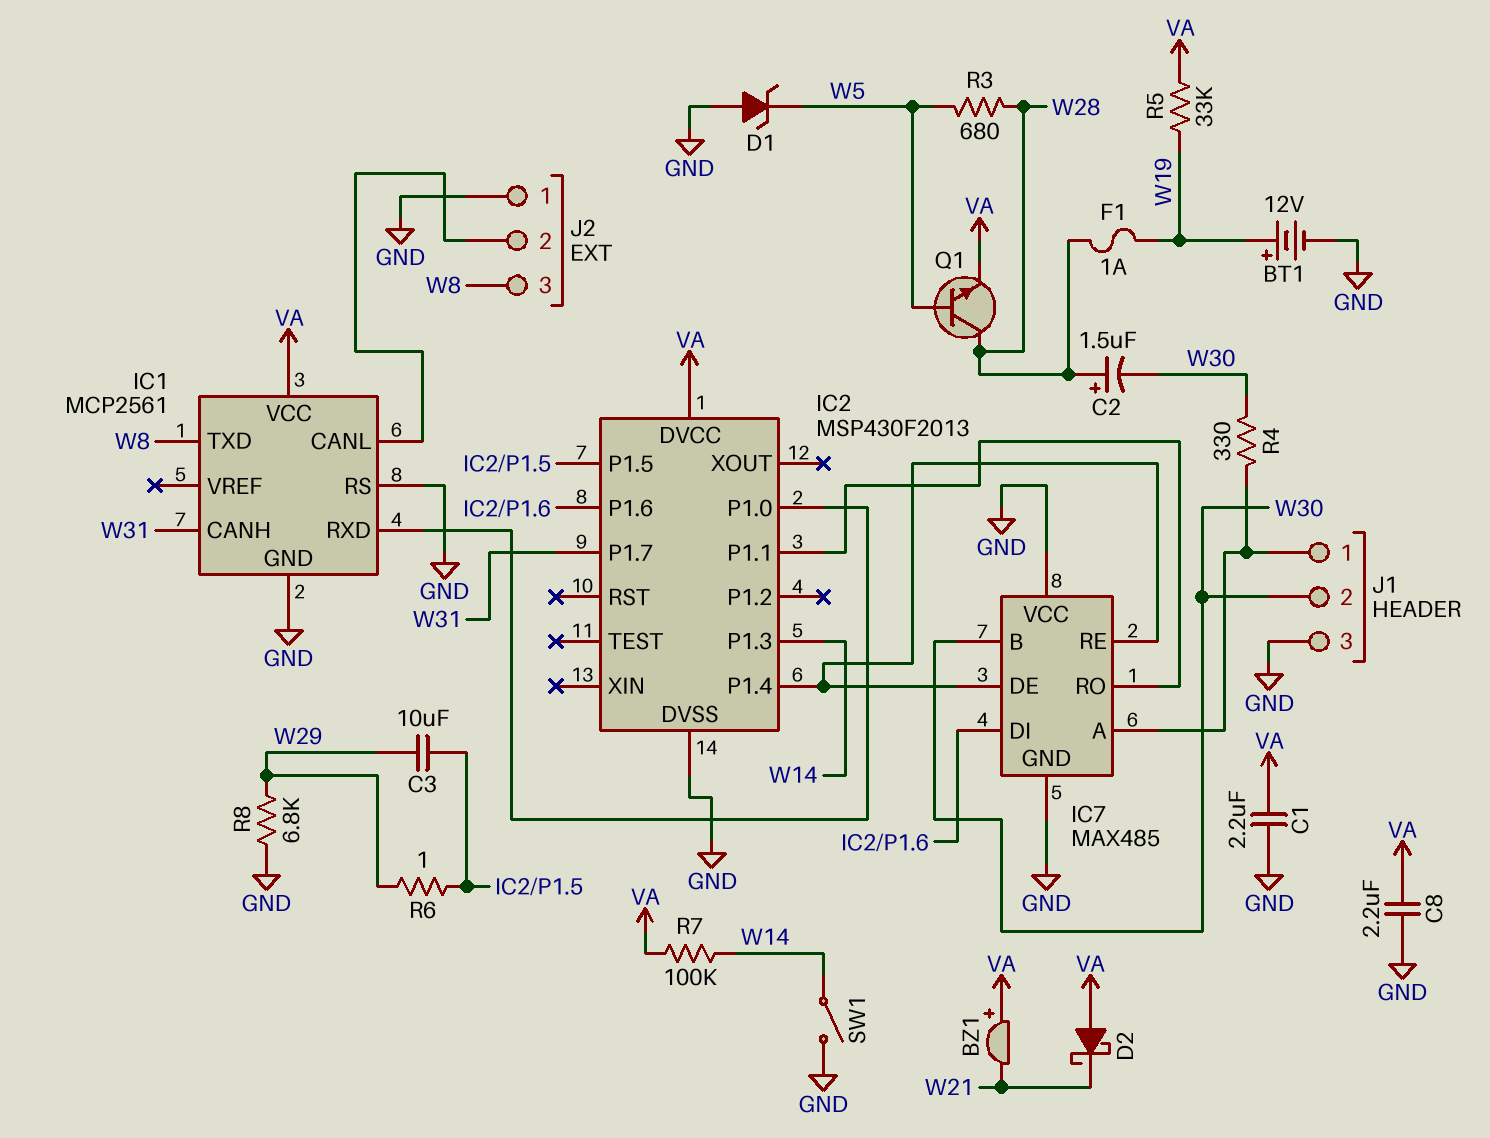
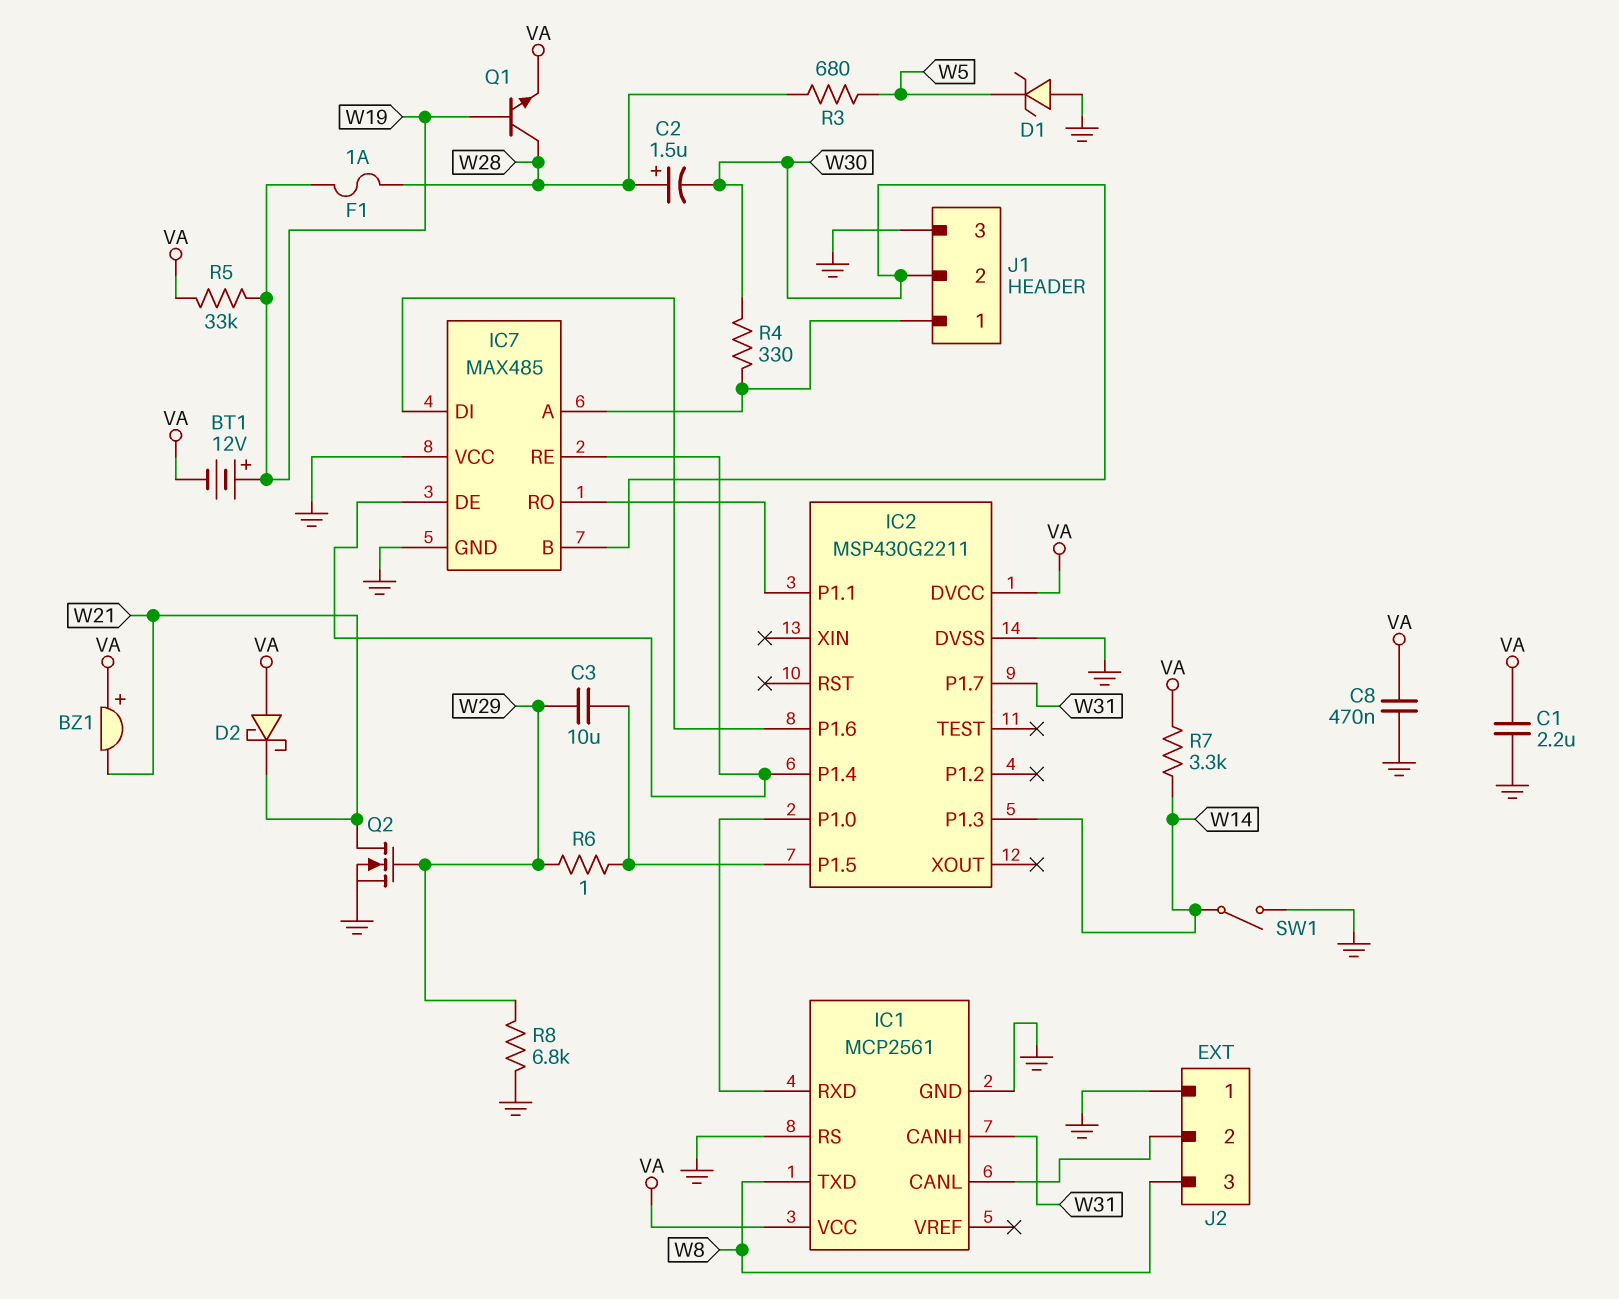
BT1: 12V (plus W19, minus GND) -> 12V (plus W19, minus VA)
C8: 2.2uF (GND, VA) -> 470nF (GND, VA)
IC2: MSP430F2013 -> MSP430G2211
Q1: NPN (B W5, C W28, E VA) -> NPN (B W19, C W28, E VA)
Q2: none -> NMOS (G W29, D W21, S GND)
R7: 100k (VA, W14) -> 3.3k (VA, W14)

